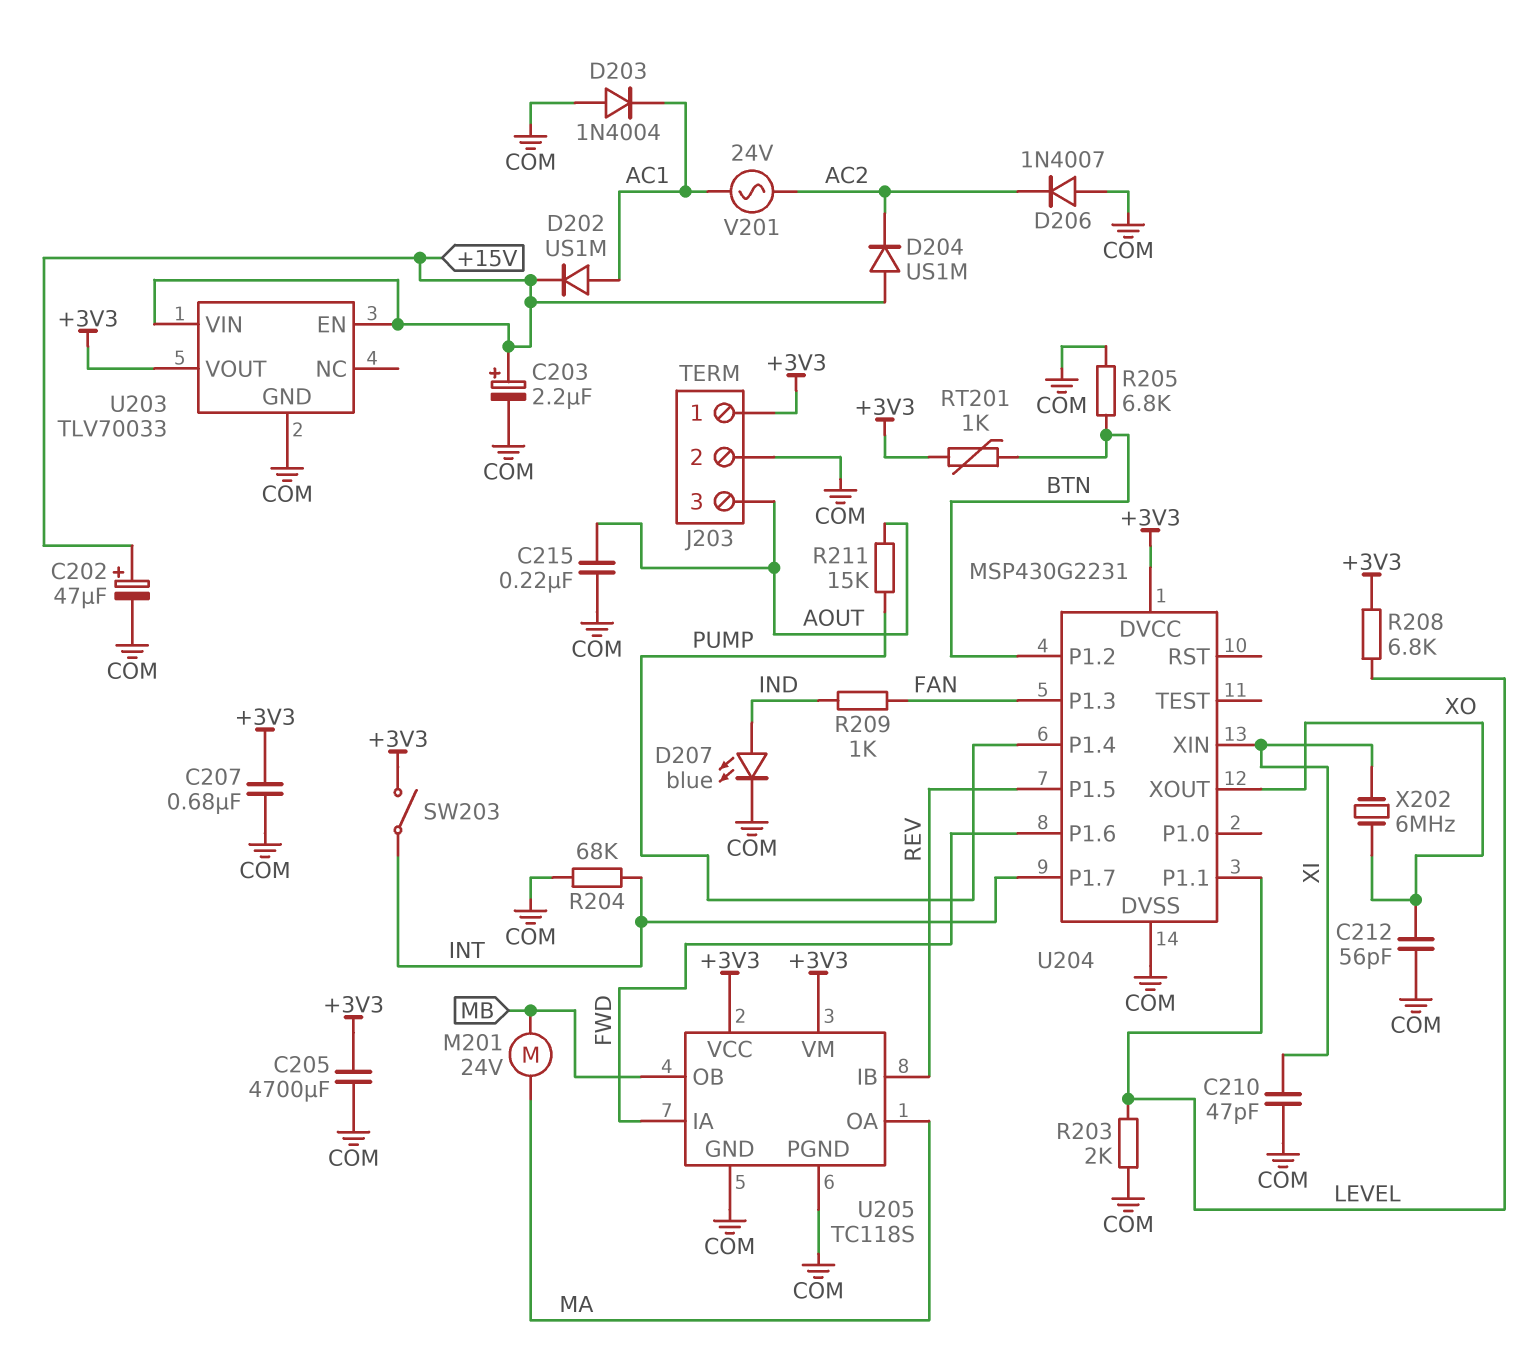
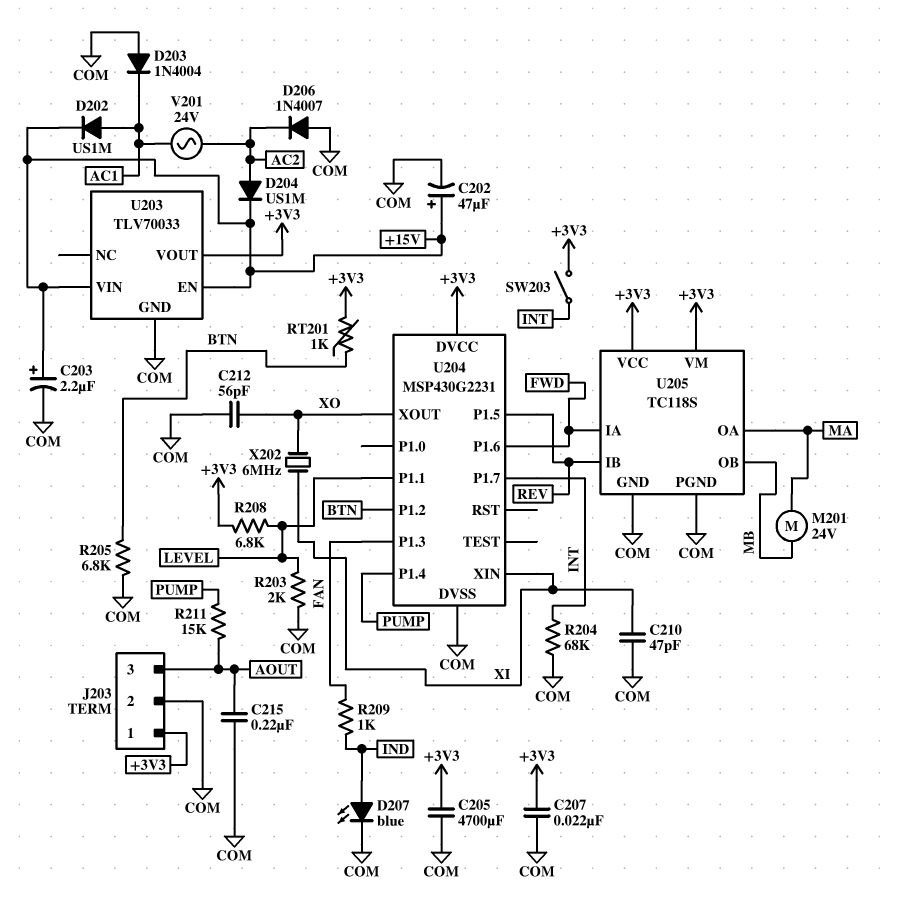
C207: 680nF (+3V3, COM) -> 22nF (+3V3, COM)
D204: diode US1M (A +15V, K AC2) -> diode US1M (A AC2, K +15V)

